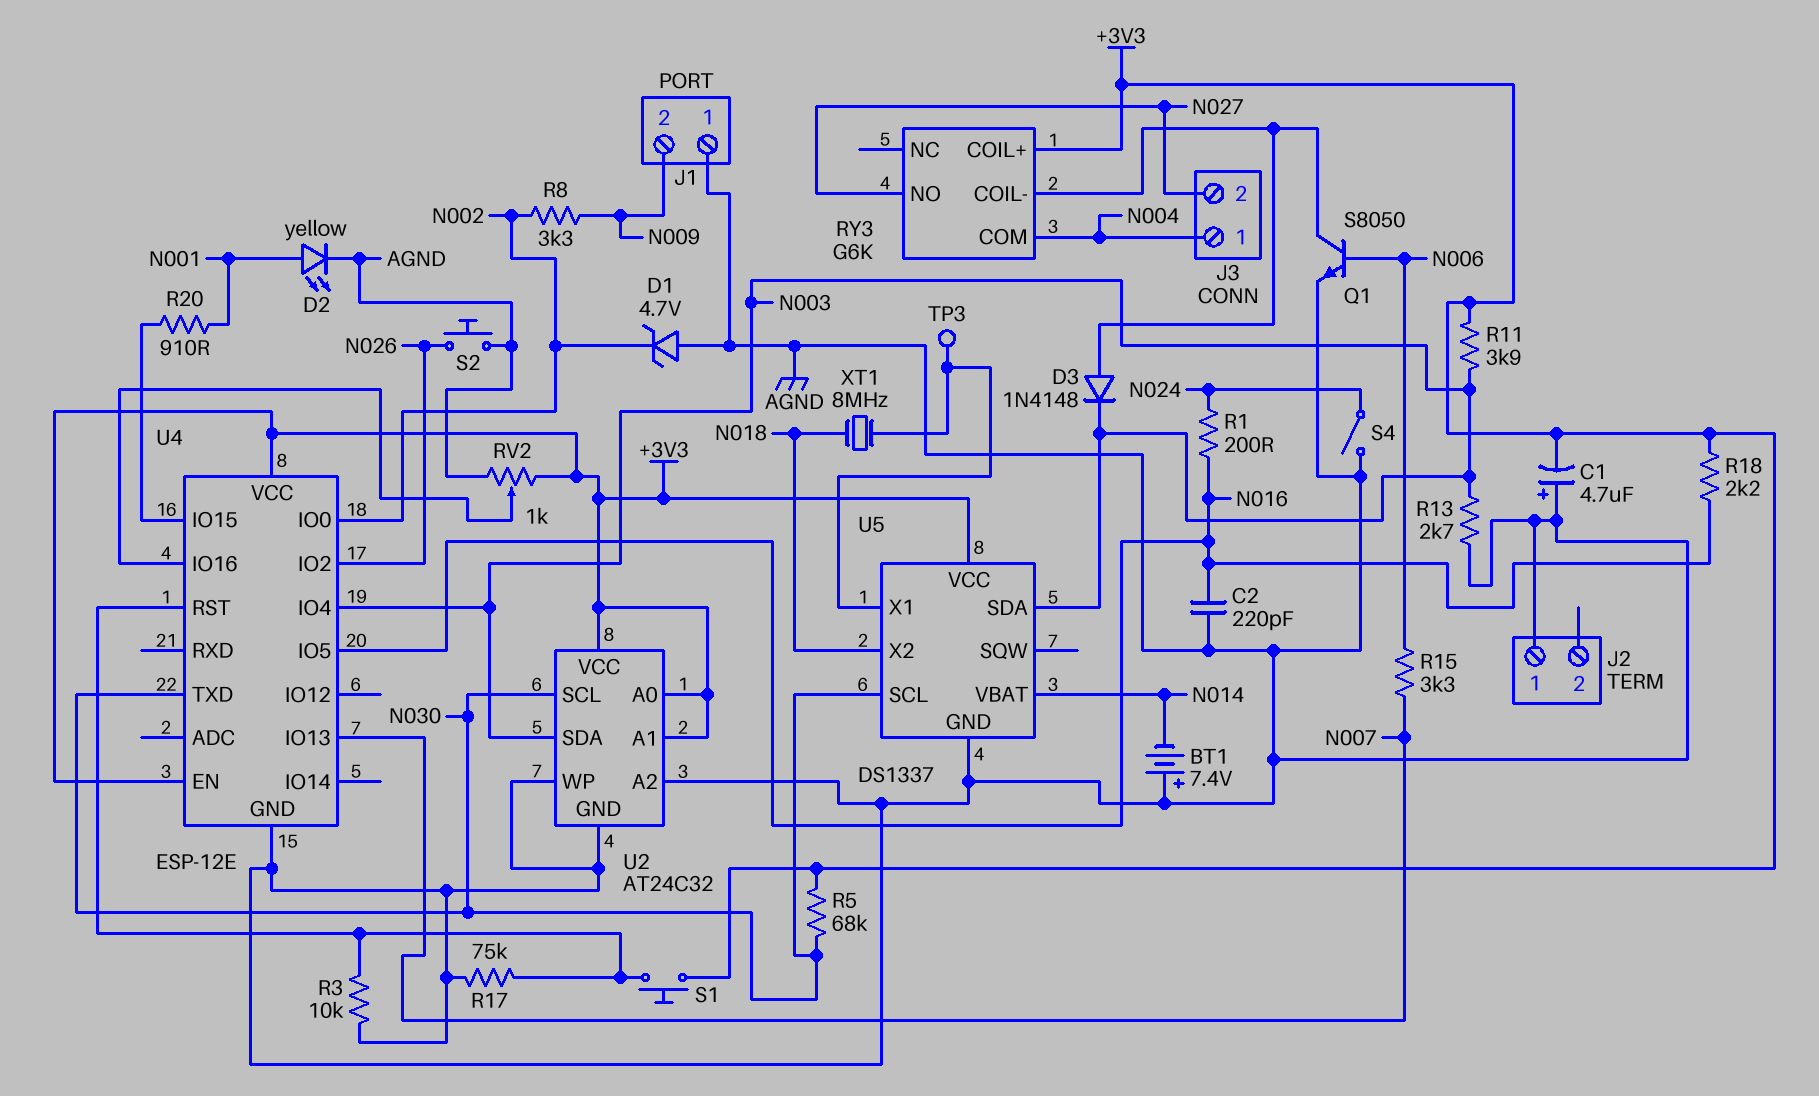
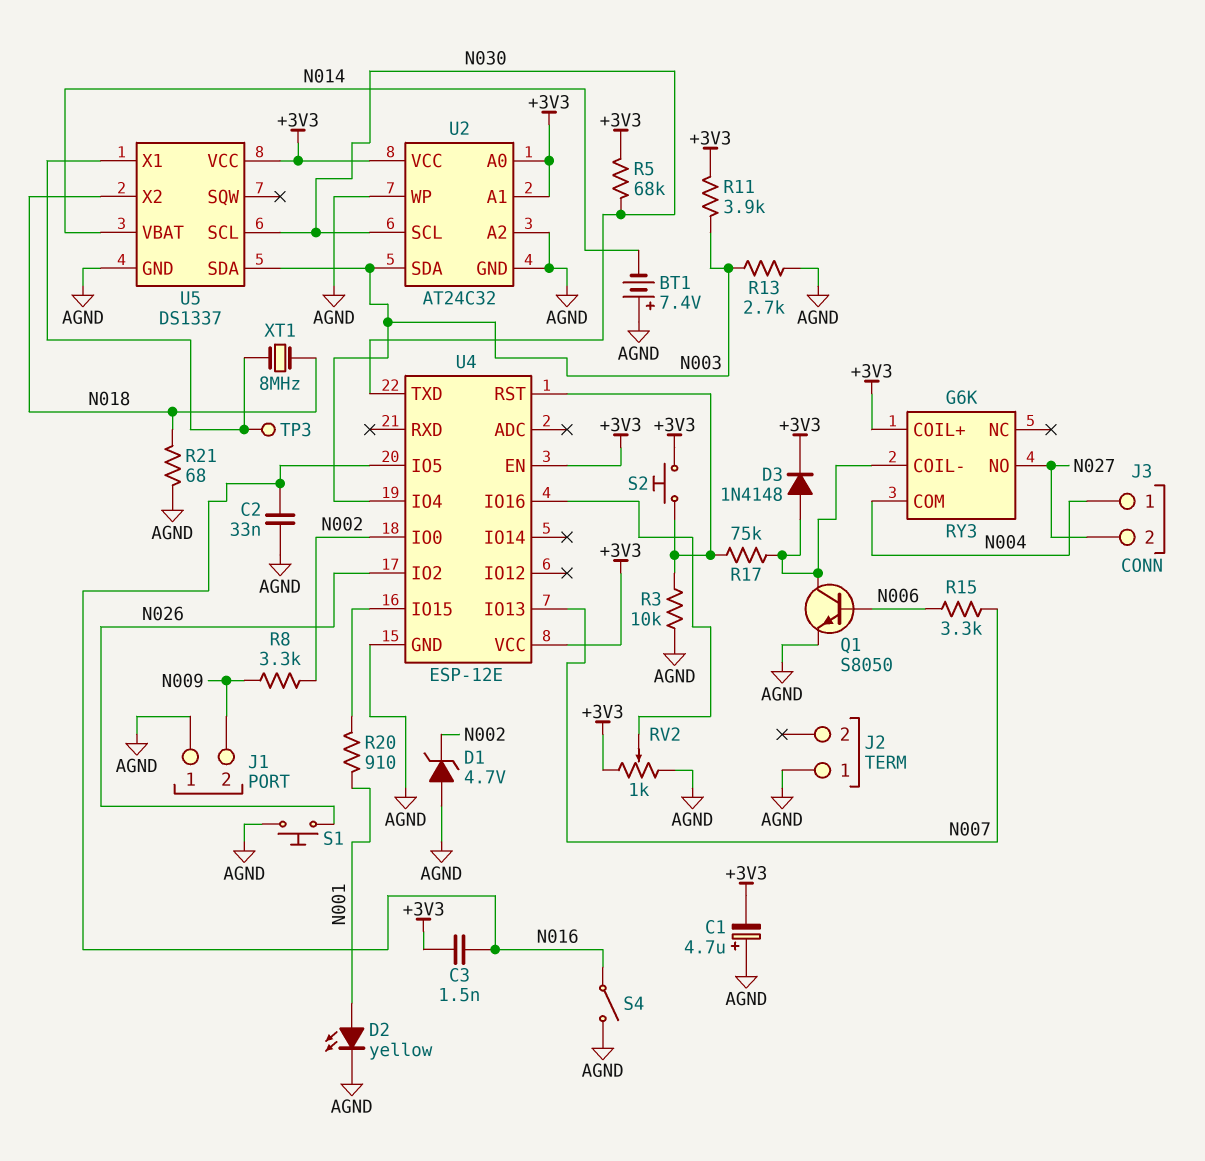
C2: 220pF (AGND, N016) -> 33nF (AGND, N016)
C3: none -> 1.5nF (+3V3, N016)
D3: diode 1N4148 (A RY3/COIL-, K N003) -> diode 1N4148 (A RY3/COIL-, K +3V3)
R1: 200 (N016, N024) -> none
R17: 75k (AGND, U4/RST) -> 75k (RY3/COIL-, U4/RST)
R18: 2.2k (+3V3, N016) -> none
R21: none -> 68 (AGND, N018)
S1: button (+3V3, U4/RST) -> button (AGND, N026)
S2: button (AGND, N026) -> button (+3V3, U4/RST)
S4: switch (AGND, N024) -> switch (AGND, N016)

